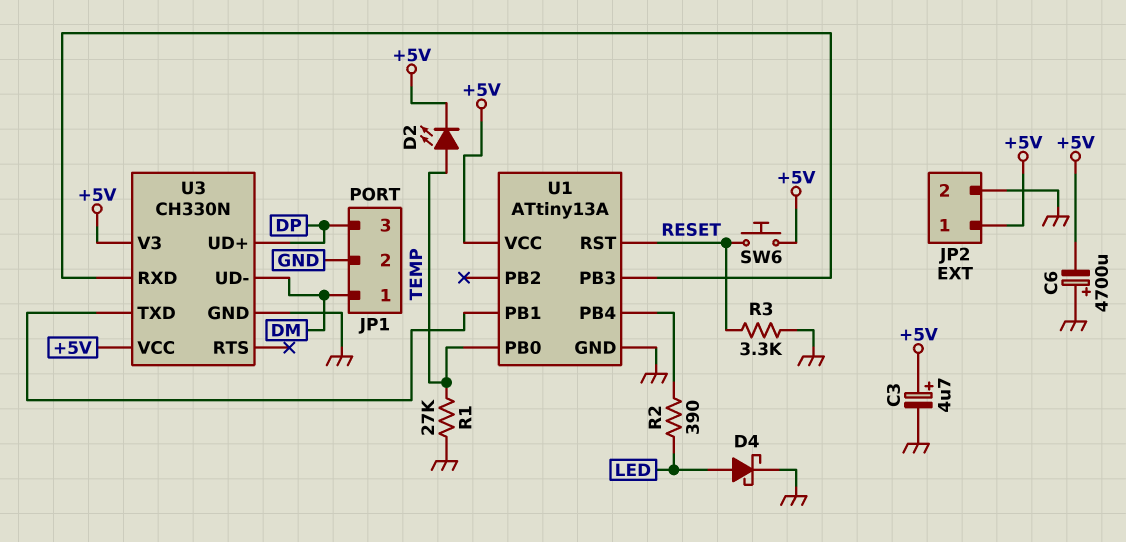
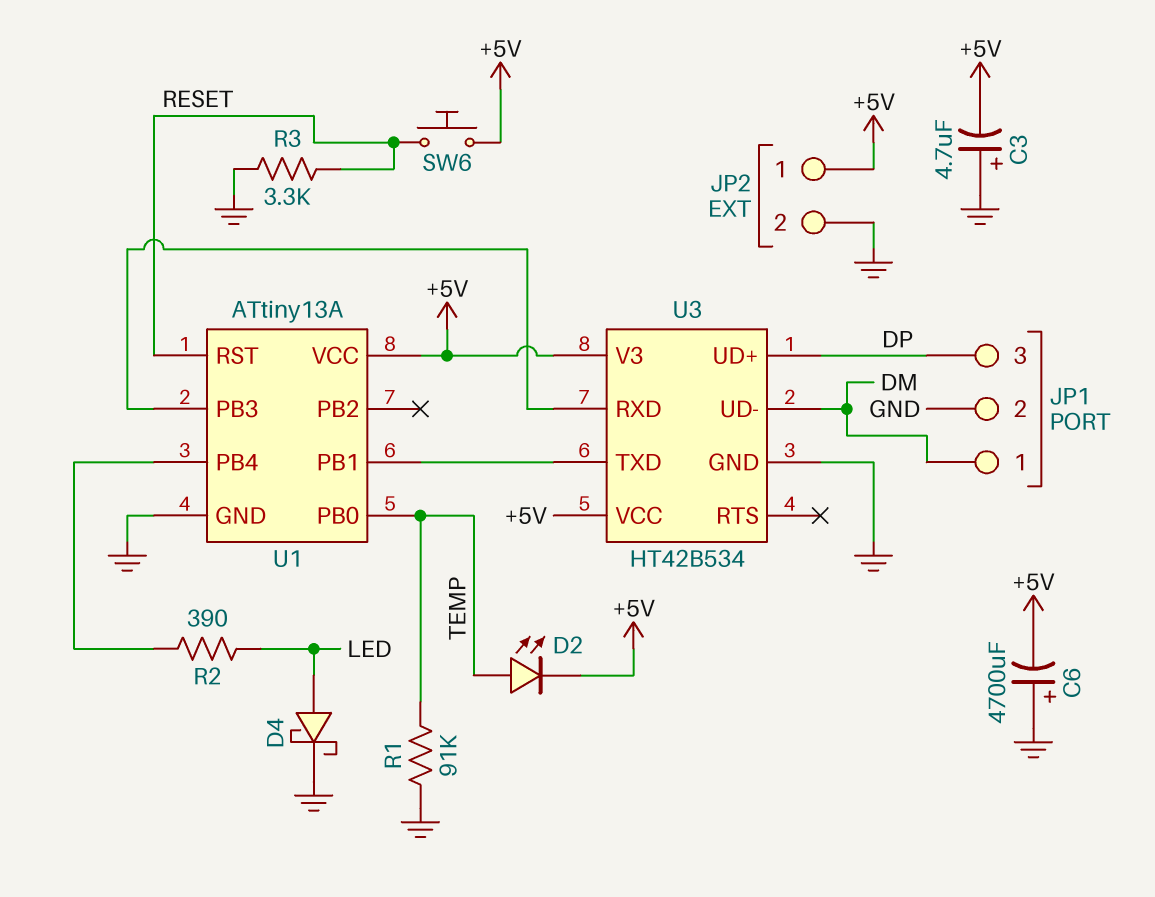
C3: 4.7uF (plus +5V, minus GND) -> 4.7uF (plus GND, minus +5V)
R1: 27k (GND, TEMP) -> 91k (GND, TEMP)
U3: CH330N -> HT42B534

